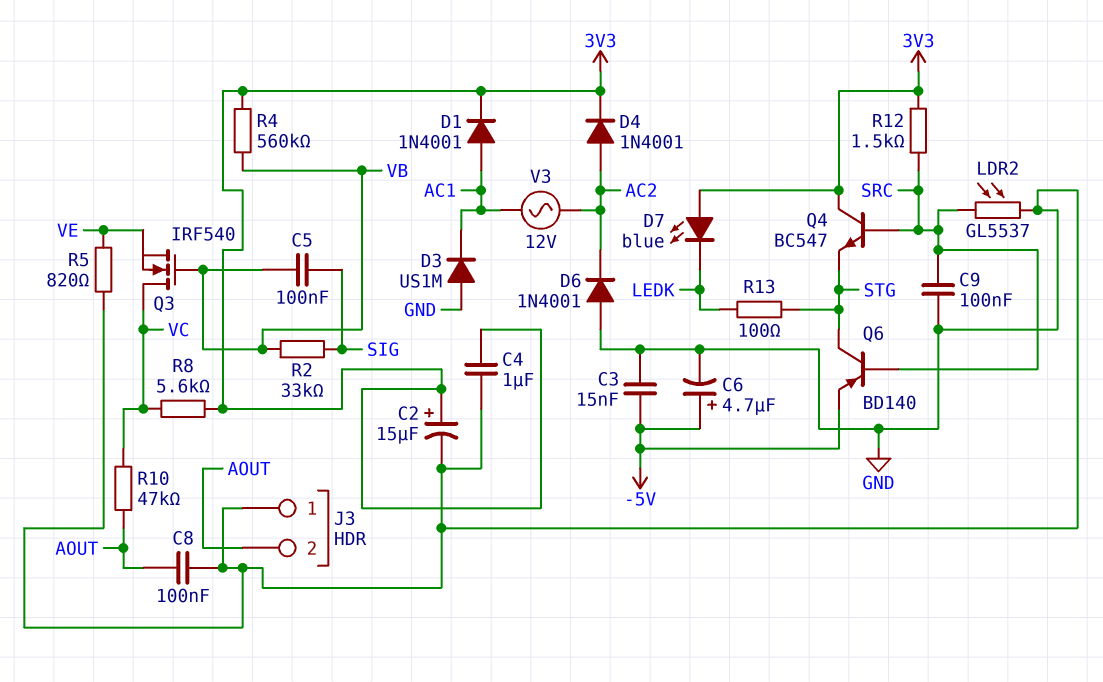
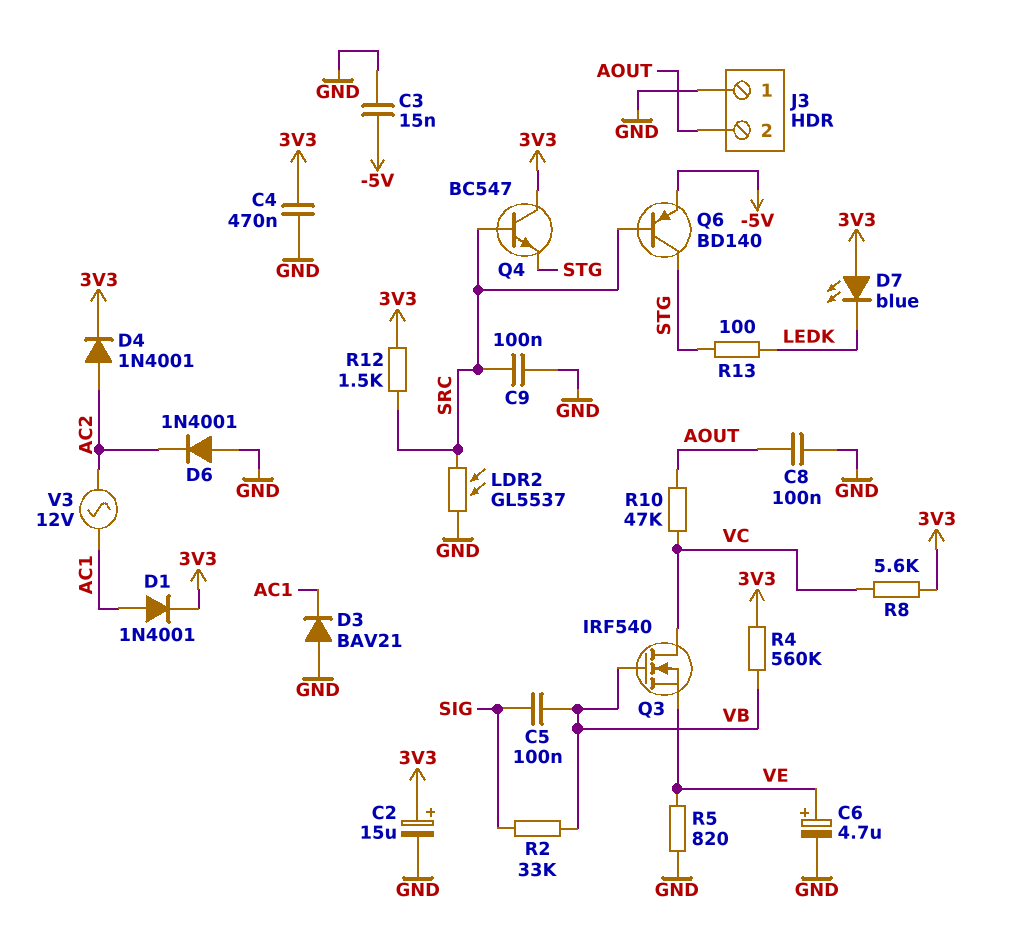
C4: 1uF (3V3, GND) -> 470nF (3V3, GND)
C6: 4.7uF (plus -5V, minus GND) -> 4.7uF (plus VE, minus GND)
D3: diode US1M (A GND, K AC1) -> diode BAV21 (A GND, K AC1)

